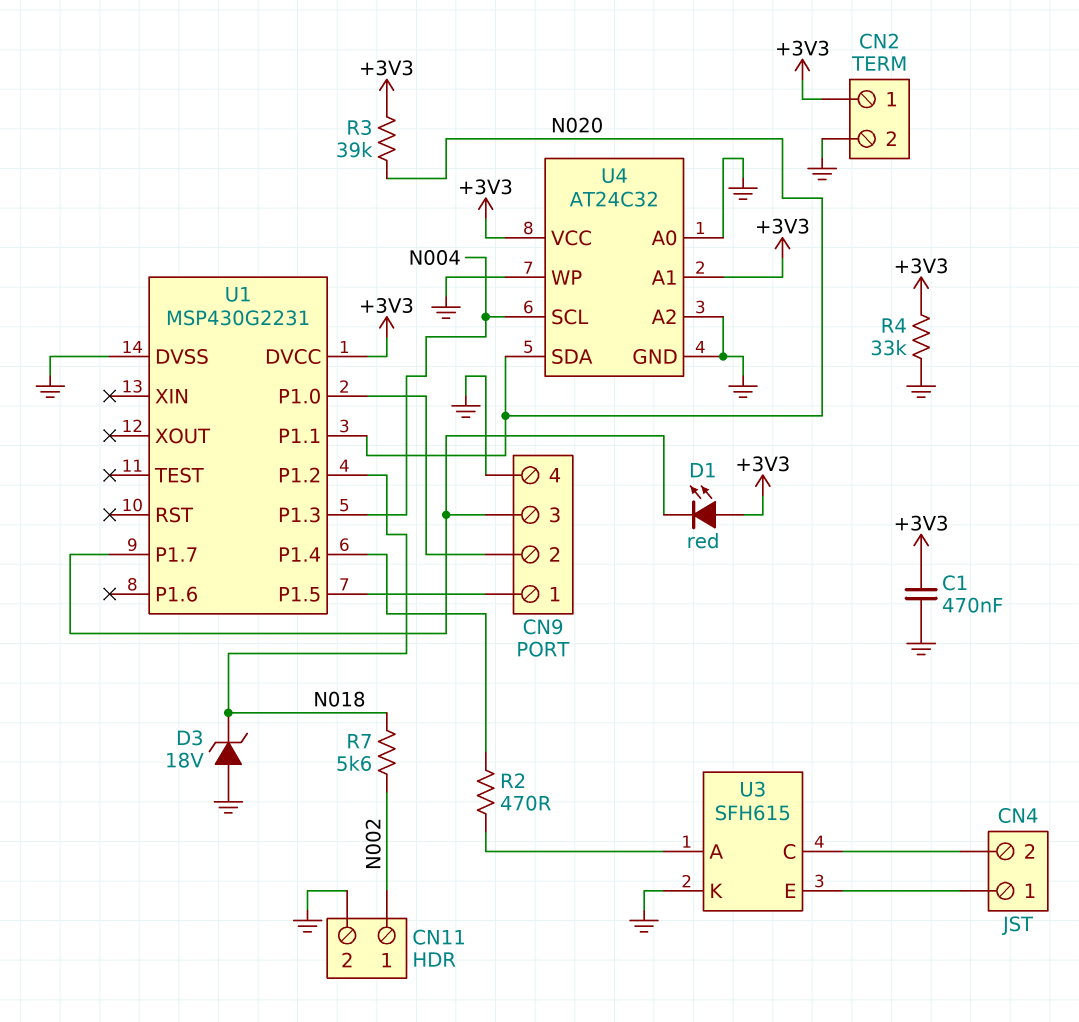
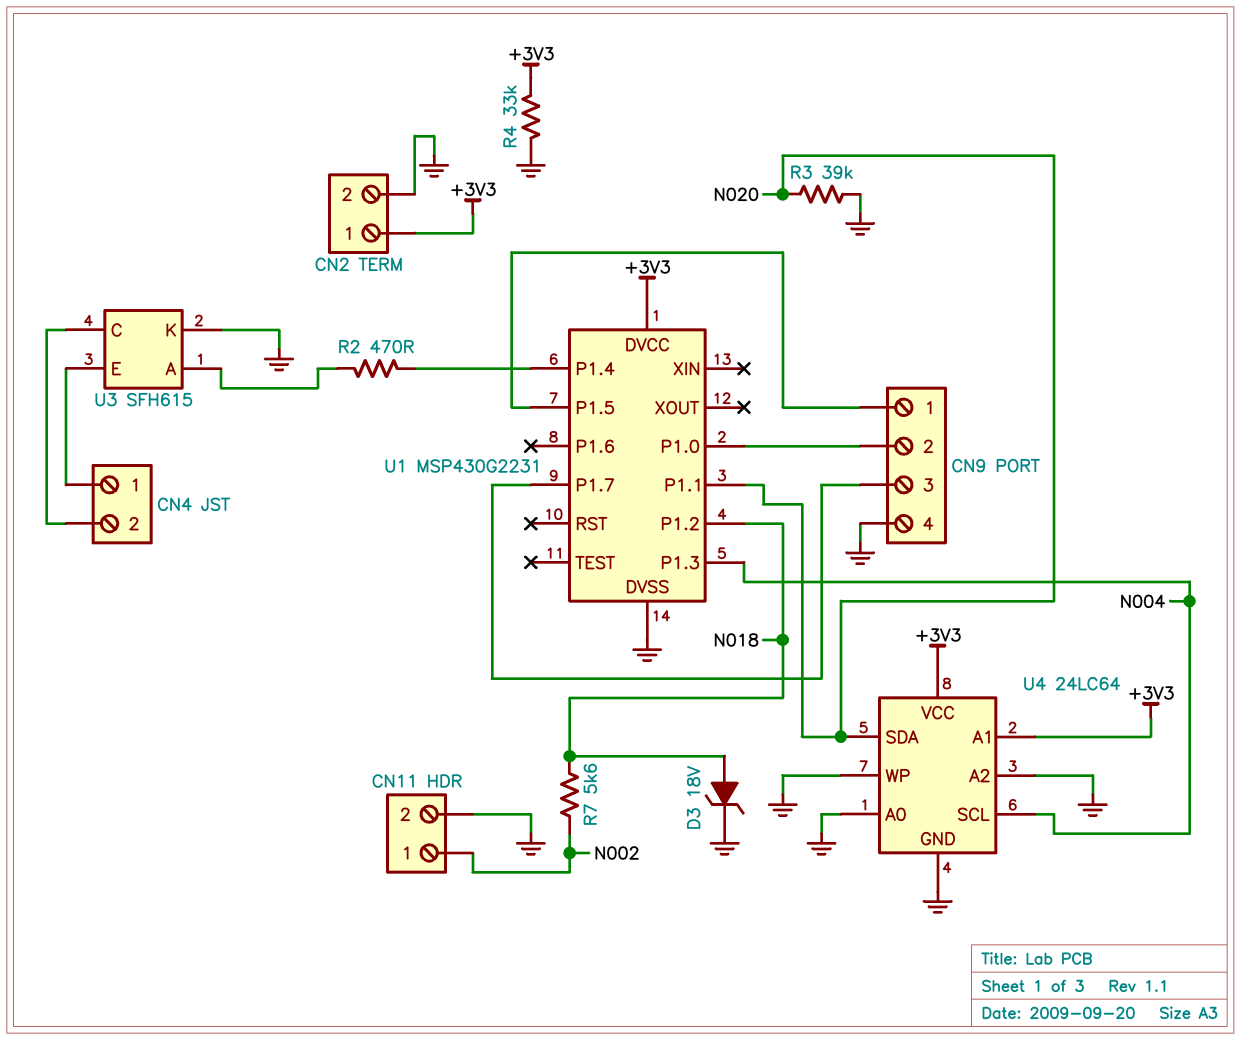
C1: 470nF (+3V3, GND) -> none
D1: LED red (A +3V3, K CN9/3) -> none
D3: zener 18V (A GND, K N018) -> zener 18V (A N018, K GND)
R3: 39k (+3V3, N020) -> 39k (GND, N020)
U4: AT24C32 -> 24LC64

